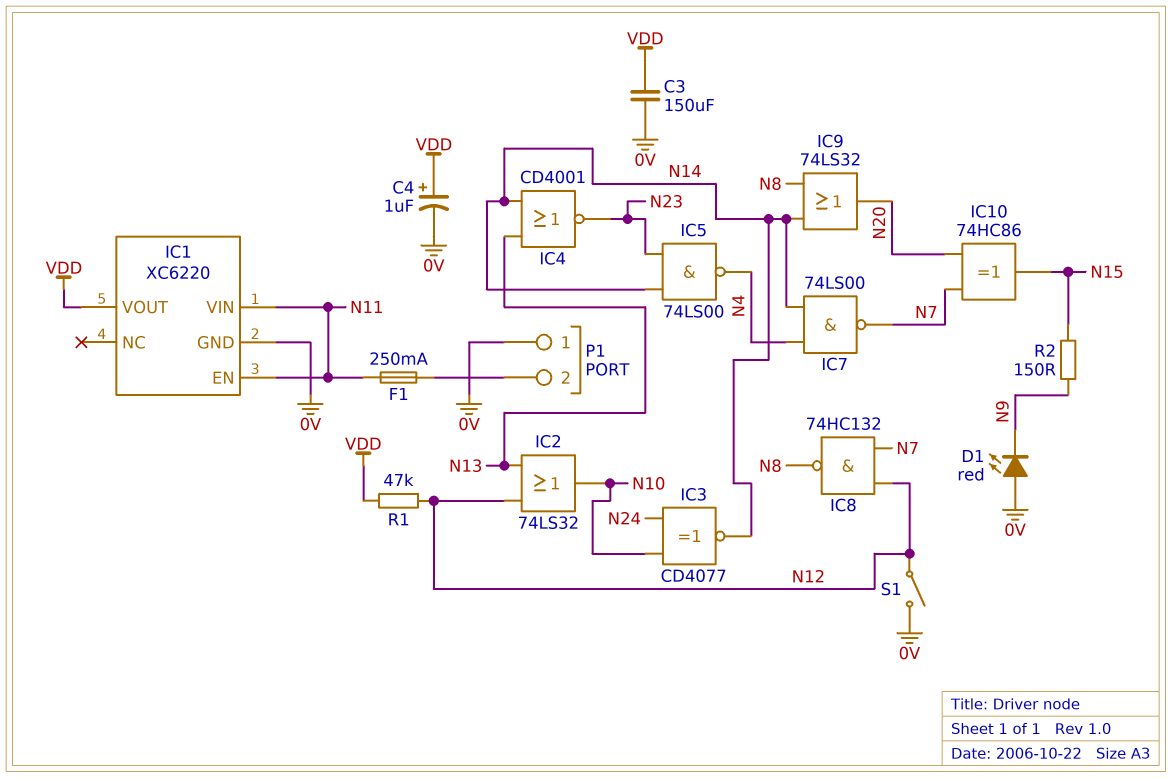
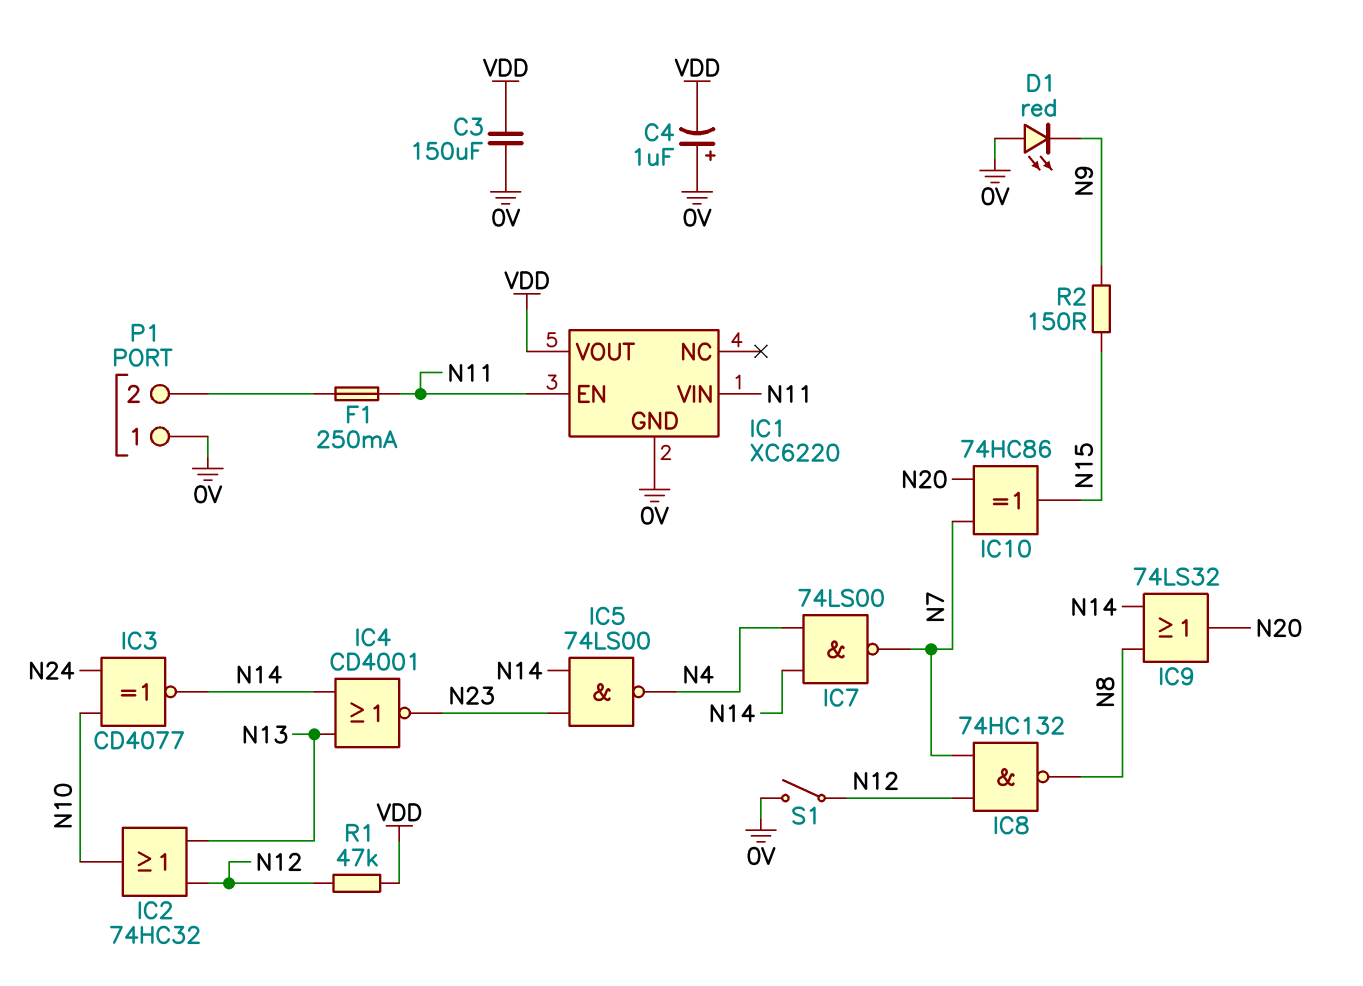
C4: 1uF (plus VDD, minus 0V) -> 1uF (plus 0V, minus VDD)
IC2: OR 74LS32 (in N12, in N13, out N10) -> OR 74HC32 (in N12, in N13, out N10)

